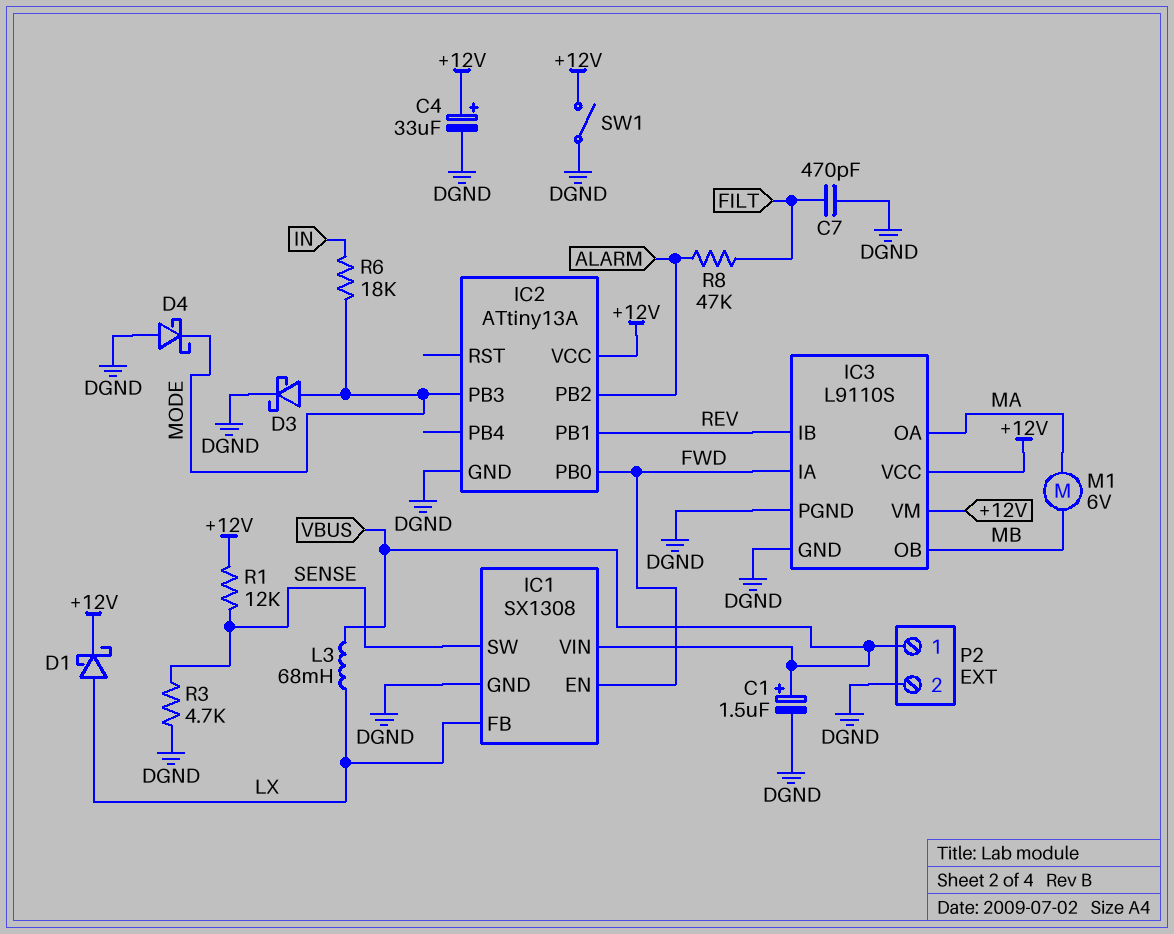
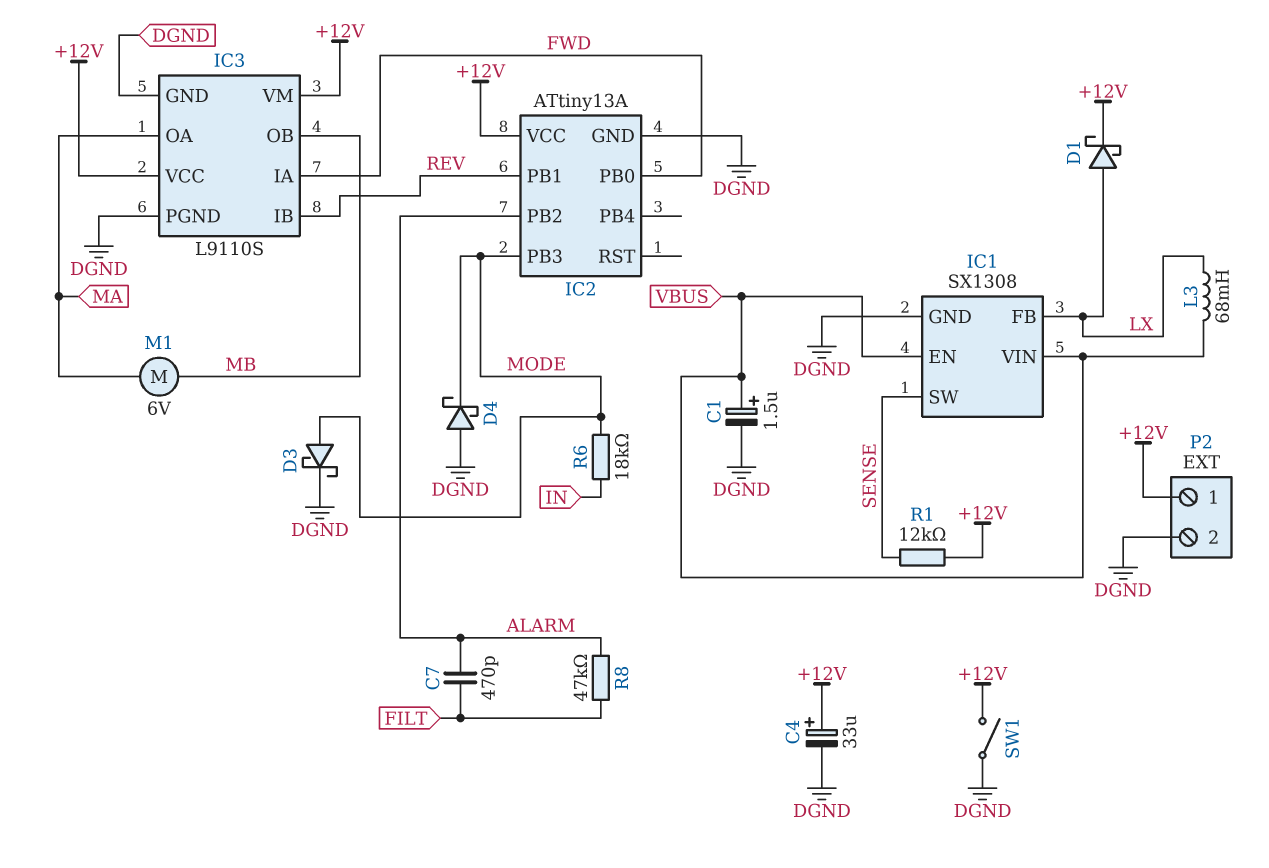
C7: 470pF (DGND, FILT) -> 470pF (ALARM, FILT)
IC1 pin EN: FWD -> VBUS
P2 pin 1: VBUS -> +12V
R3: 4.7k (DGND, SENSE) -> none

